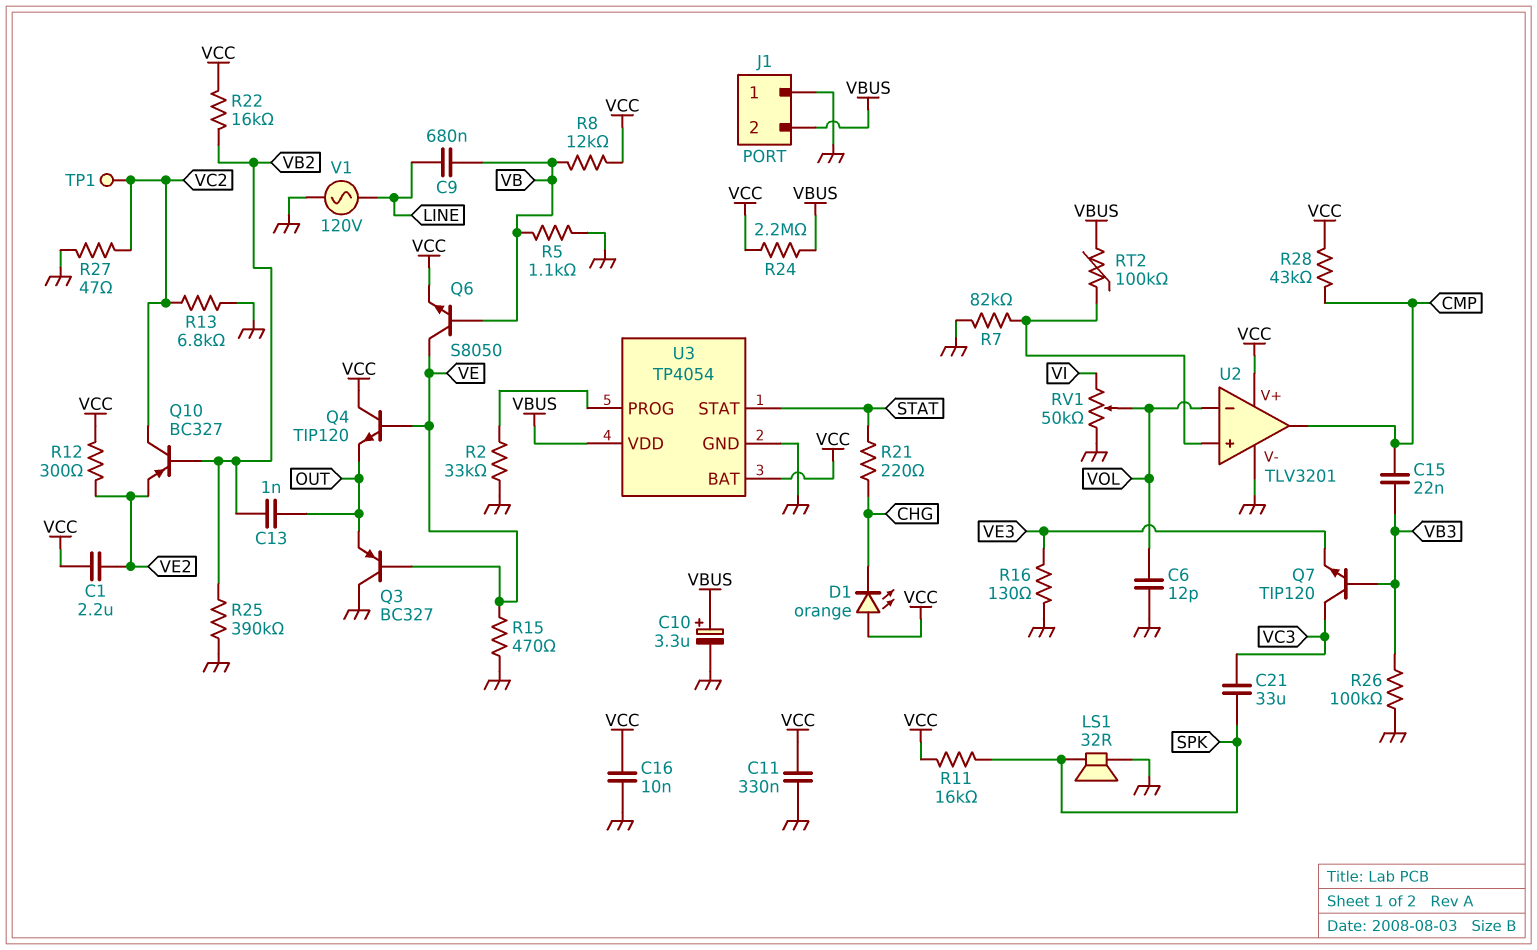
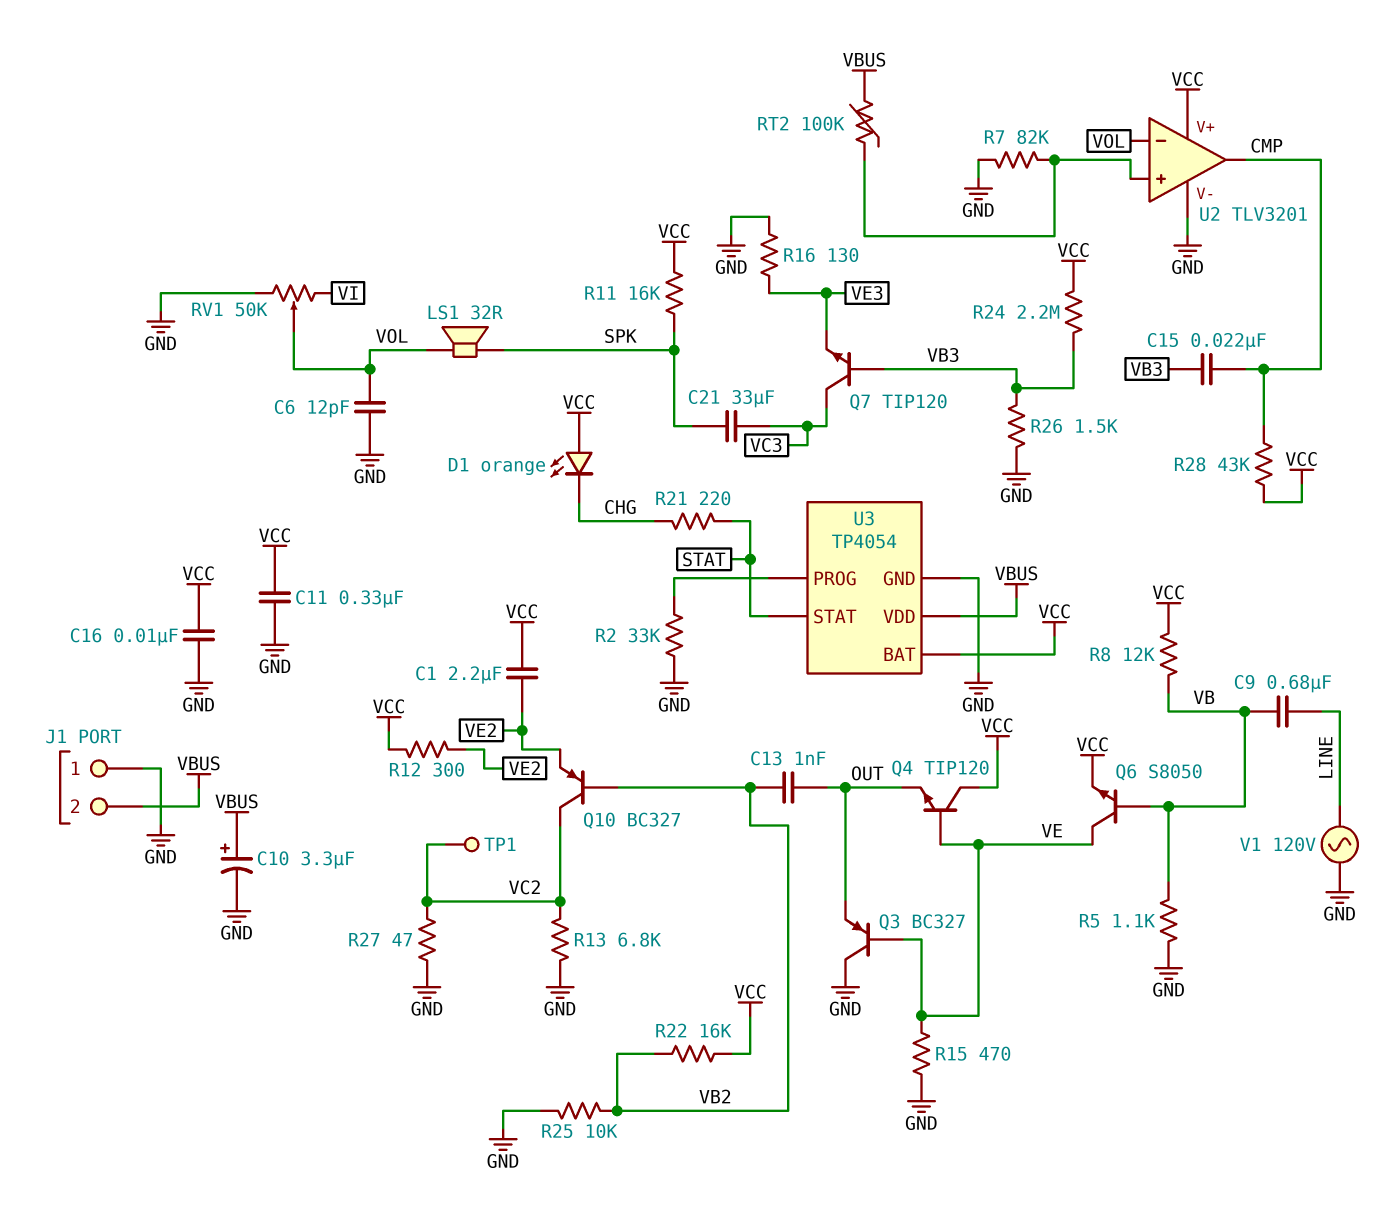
LS1: speaker 32R (GND, SPK) -> speaker 32R (SPK, VOL)
R24: 2.2M (VBUS, VCC) -> 2.2M (VB3, VCC)
R25: 390k (GND, VB2) -> 10k (GND, VB2)
R26: 100k (GND, VB3) -> 1.5k (GND, VB3)

